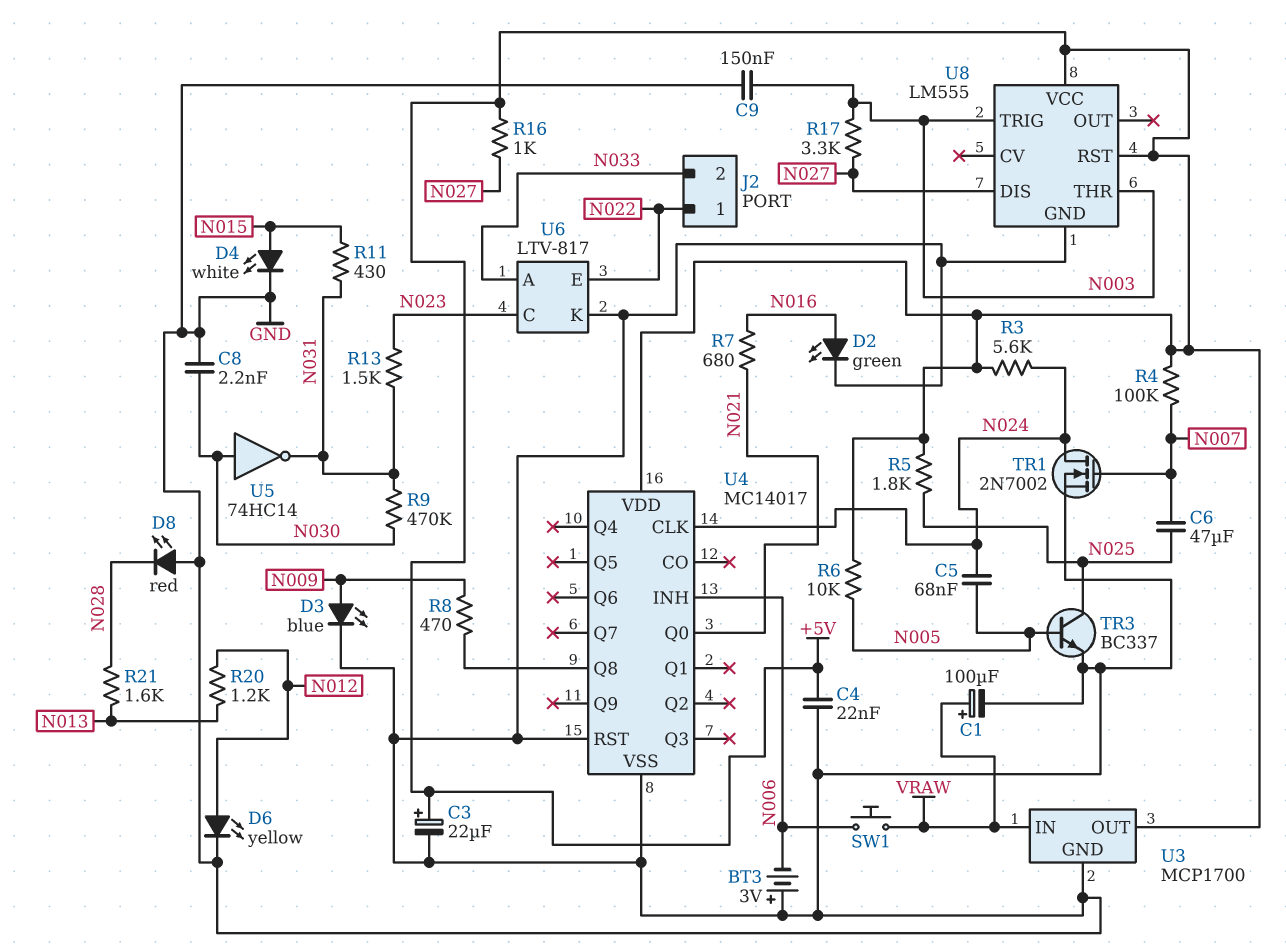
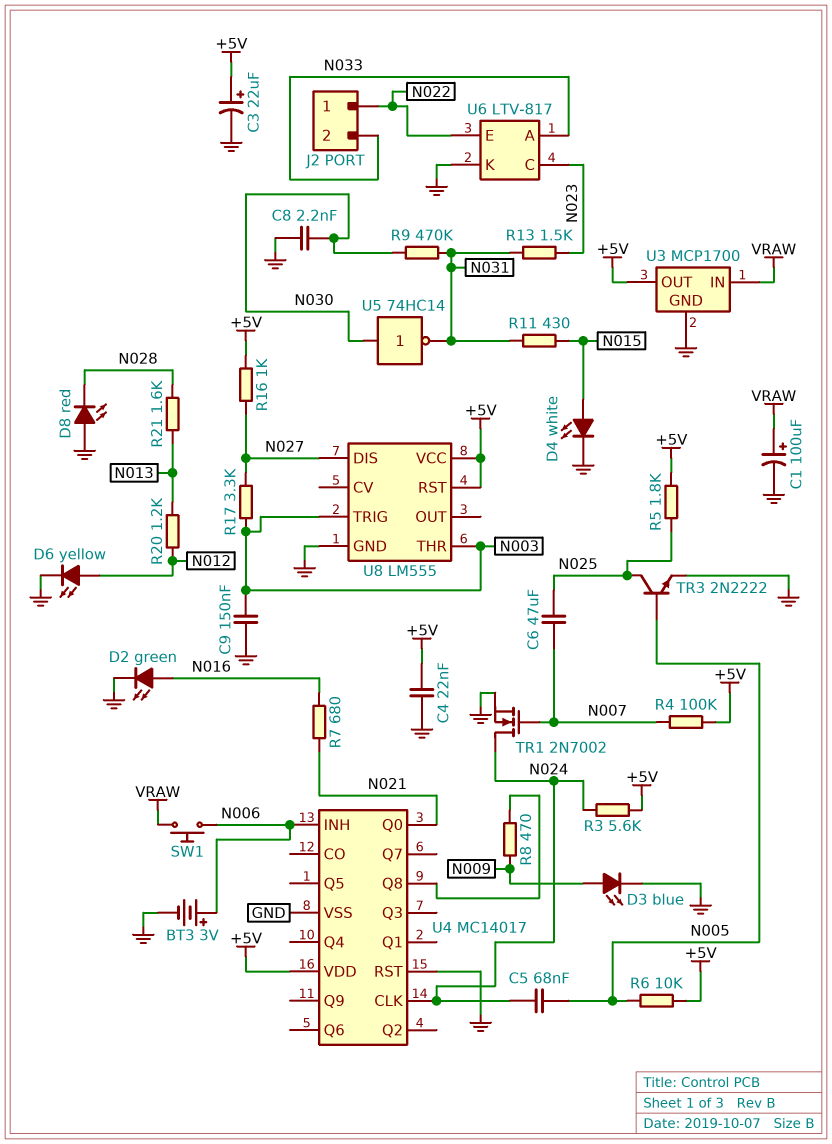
BT3: 3V (plus GND, minus N006) -> 3V (plus N006, minus GND)
TR3: NPN BC337 (B N005, C N025, E GND) -> NPN 2N2222 (B N005, C N025, E GND)

